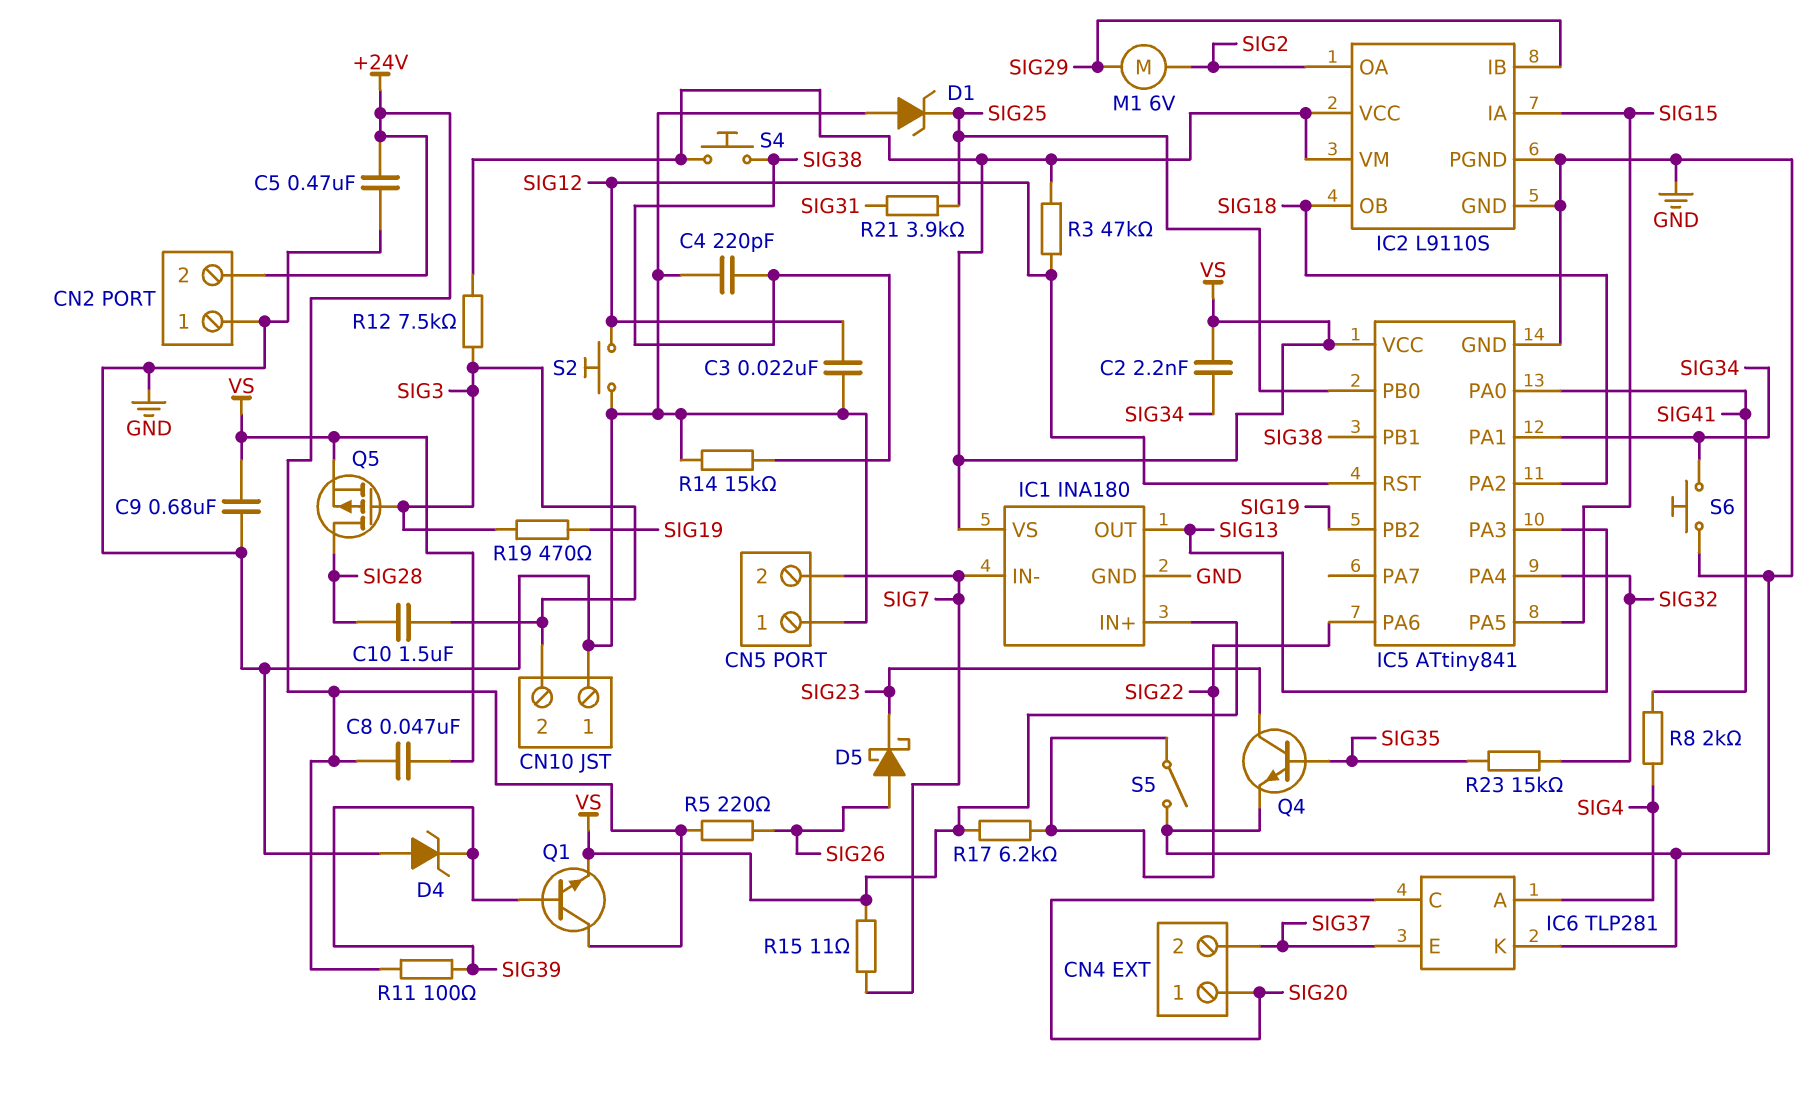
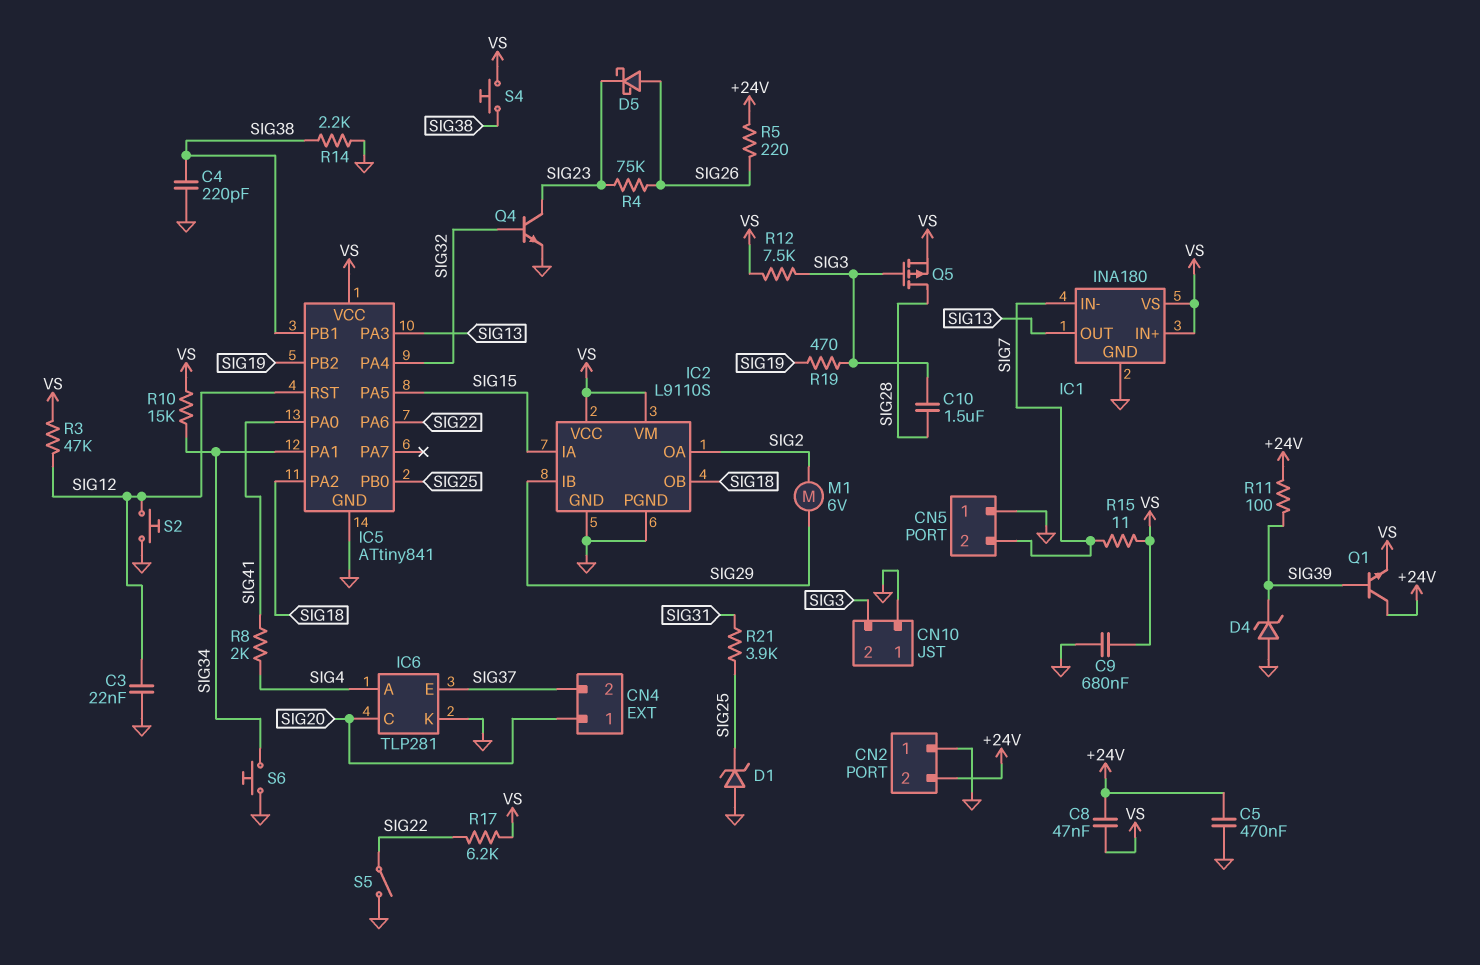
C2: 2.2nF (SIG34, VS) -> none
Q4: NPN (B SIG35, C SIG23, E GND) -> NPN (B SIG32, C SIG23, E GND)
R4: none -> 75k (SIG23, SIG26)
R10: none -> 15k (SIG34, VS)
R14: 15k (GND, SIG38) -> 2.2k (GND, SIG38)
R23: 15k (SIG32, SIG35) -> none

